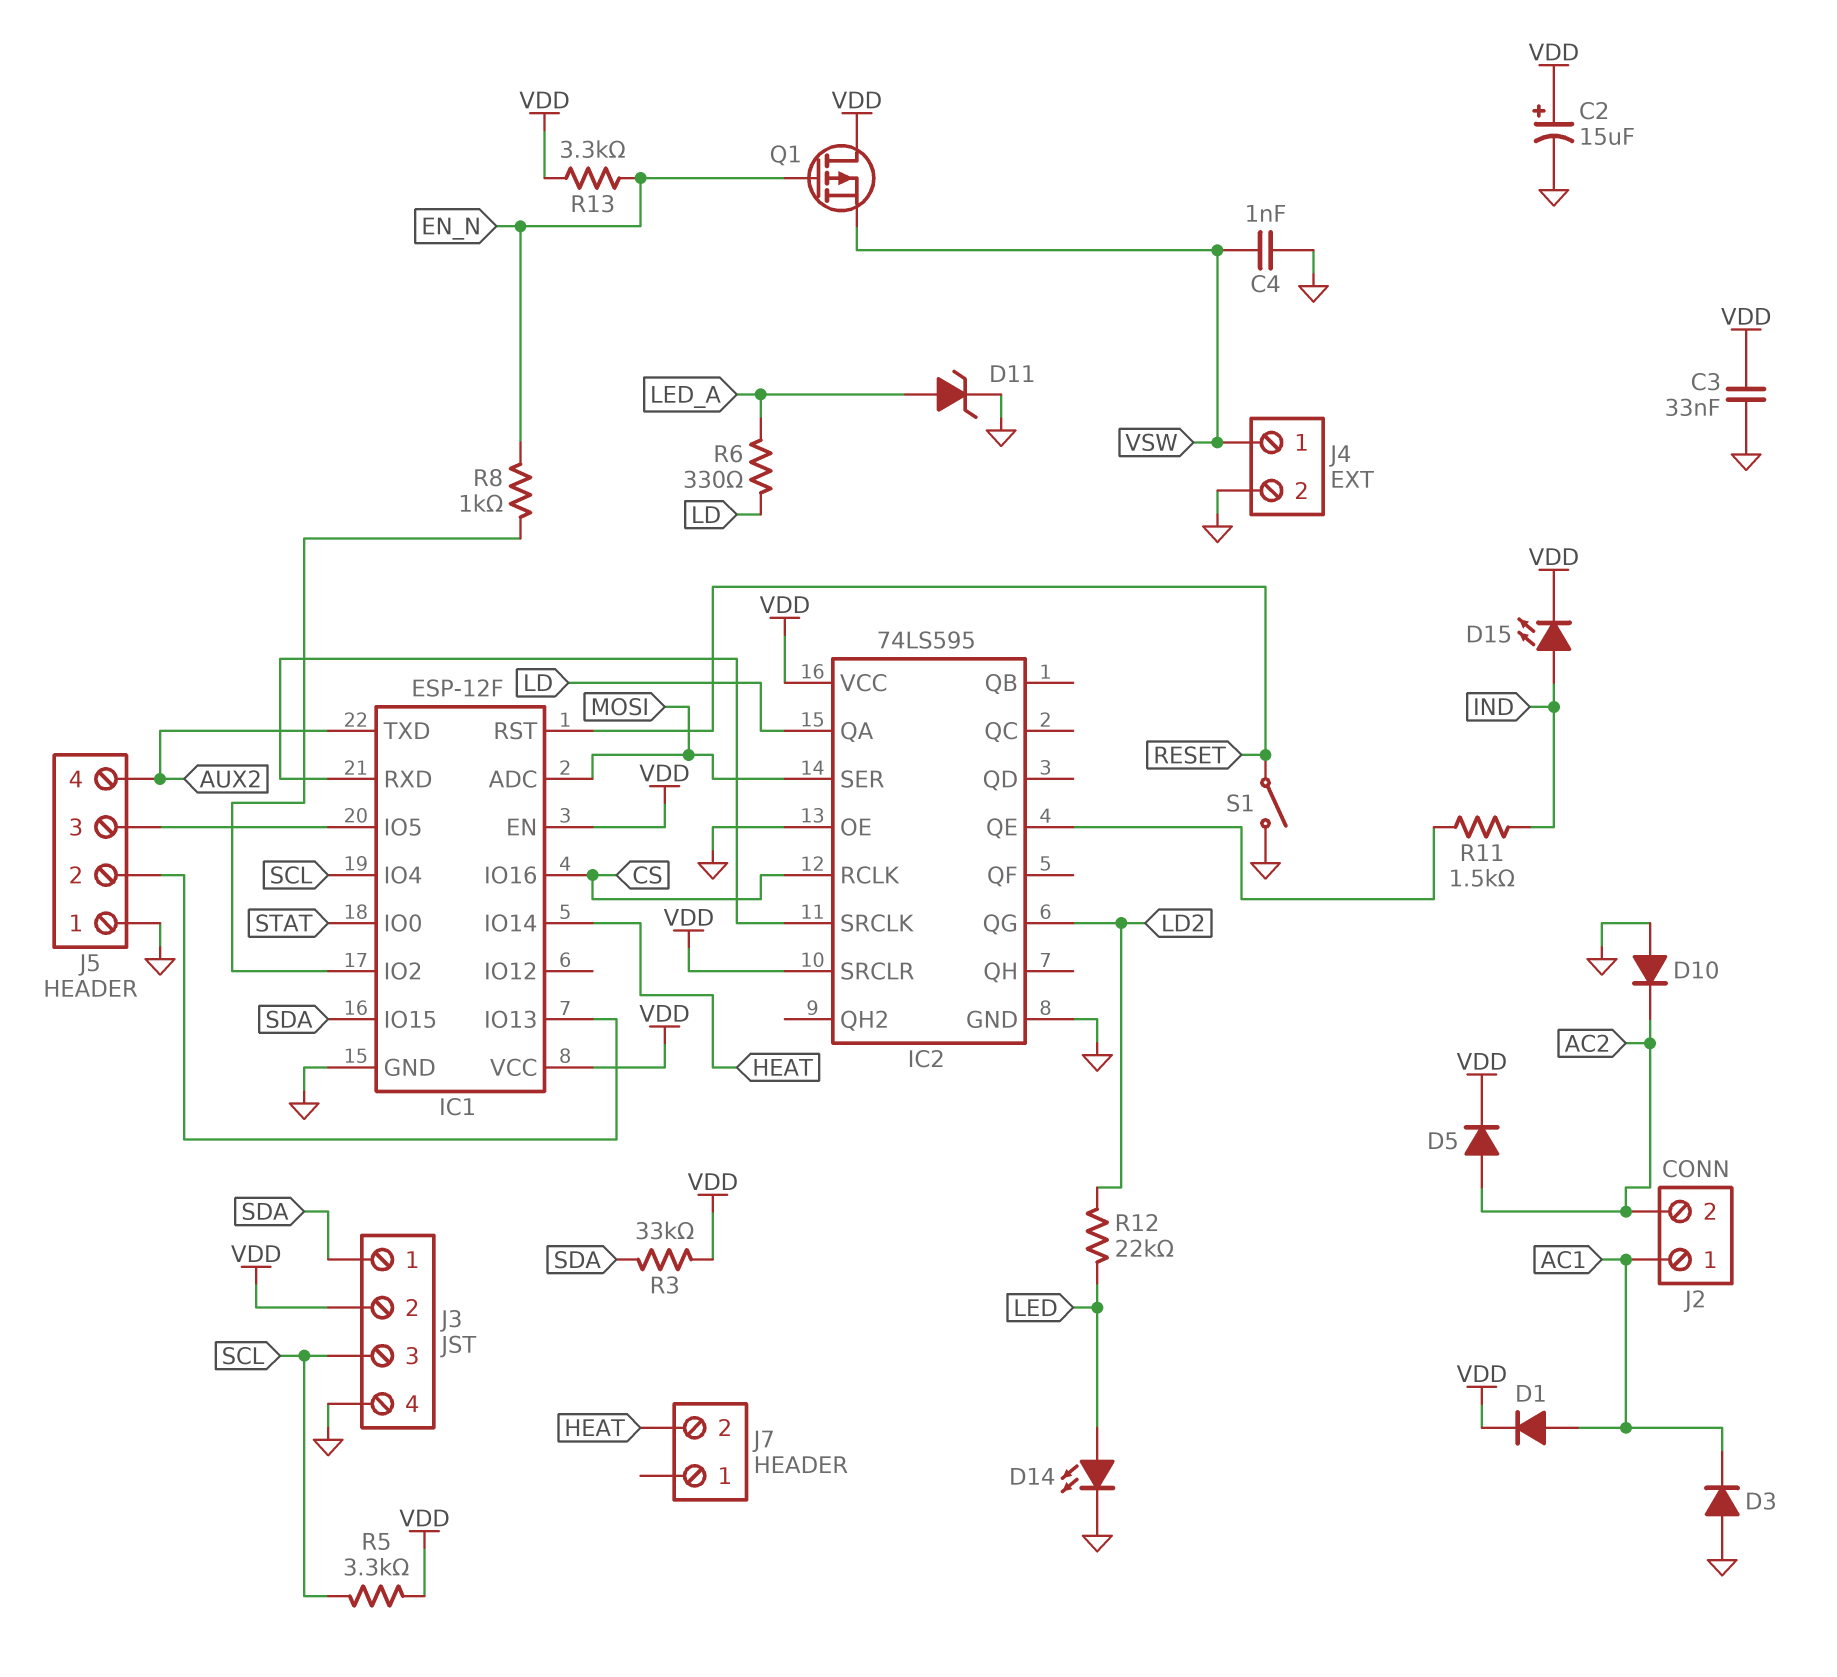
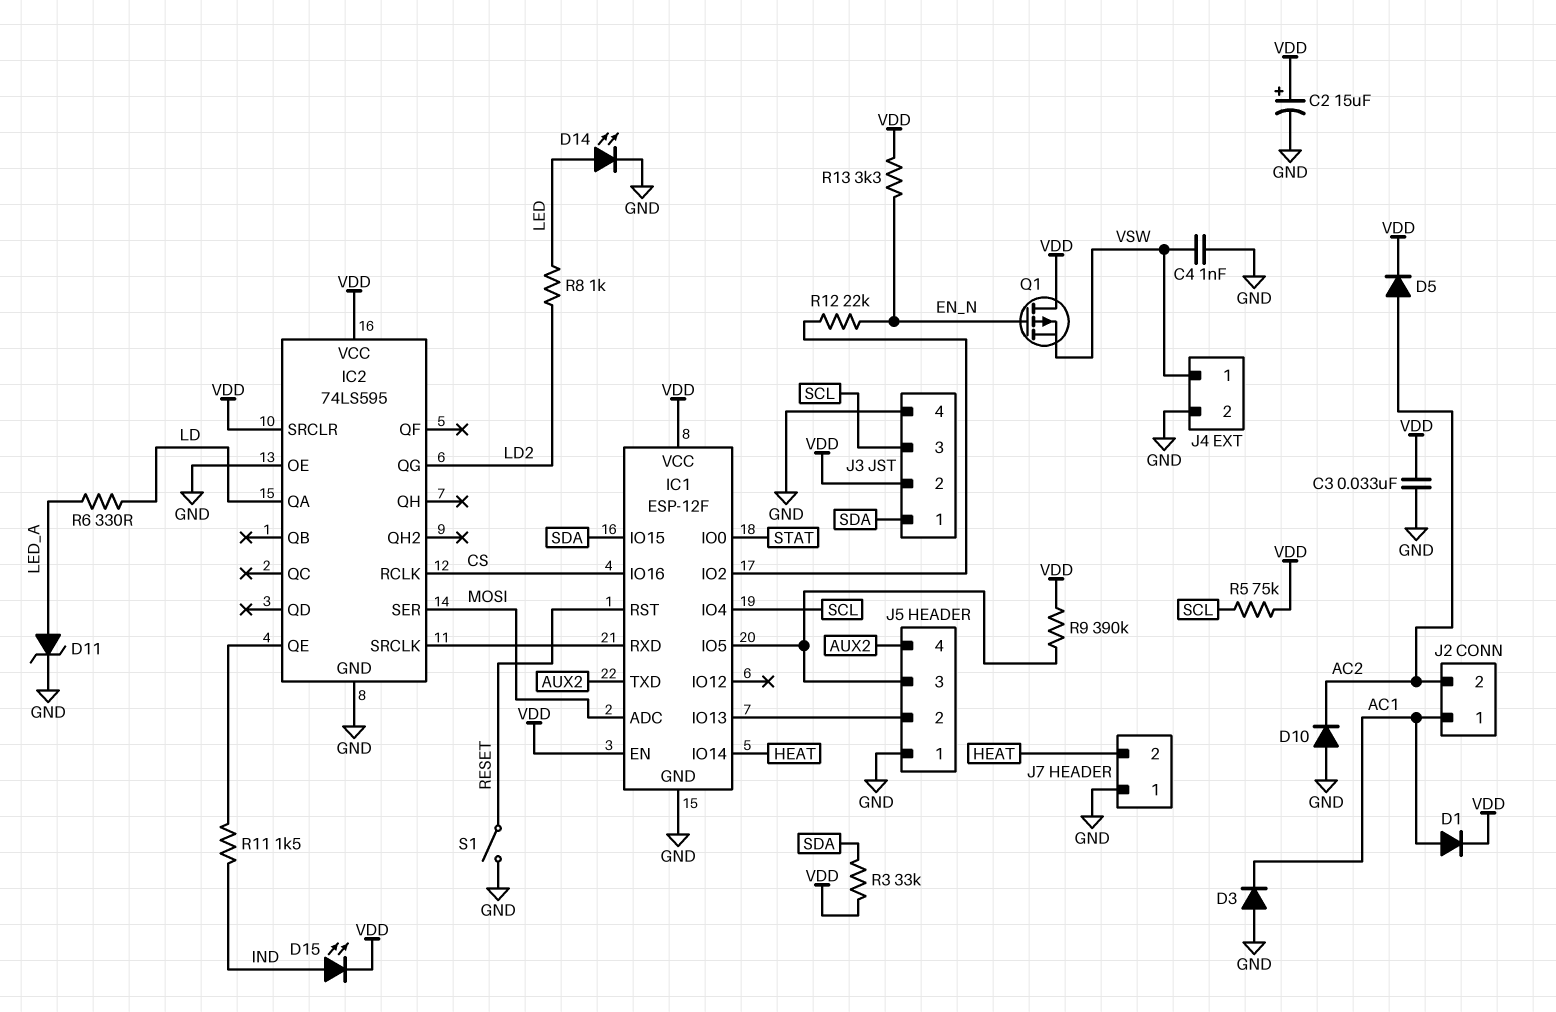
J7 pin 1: none -> GND
R5: 3.3k (SCL, VDD) -> 75k (SCL, VDD)
R8: 1k (EN_N, IC1/IO2) -> 1k (LD2, LED)
R9: none -> 390k (IC1/IO5, VDD)
R12: 22k (LD2, LED) -> 22k (EN_N, IC1/IO2)

